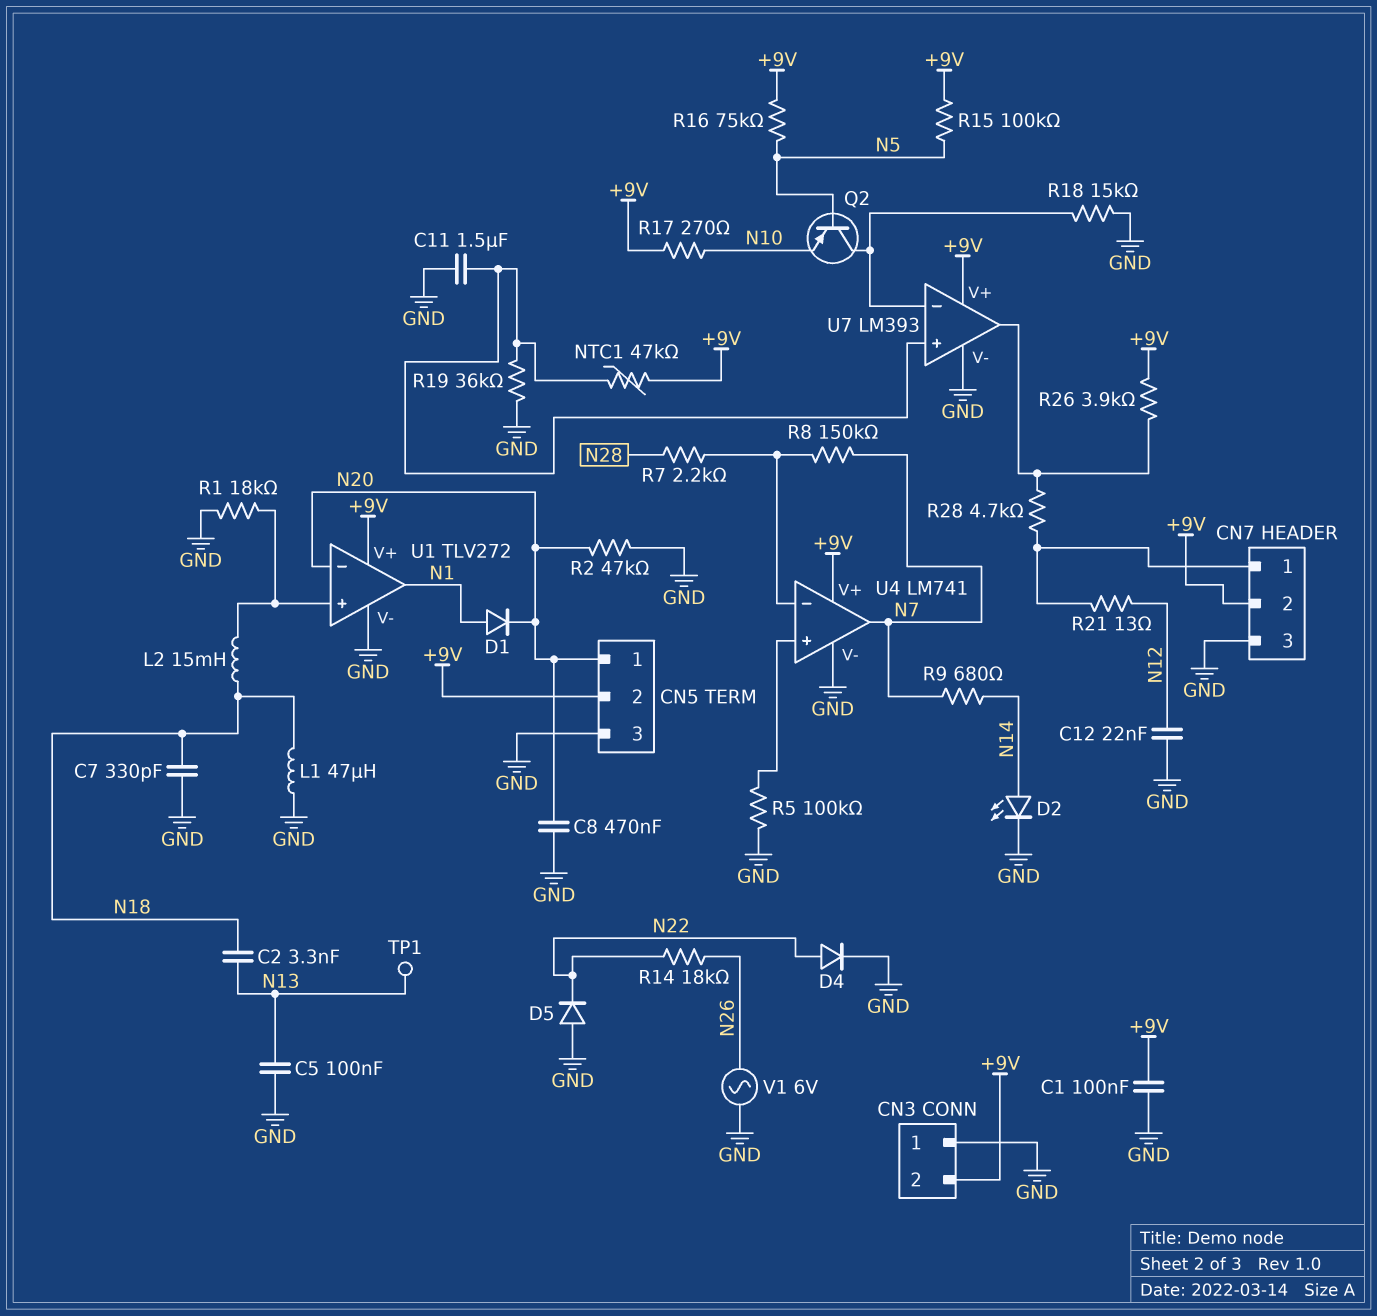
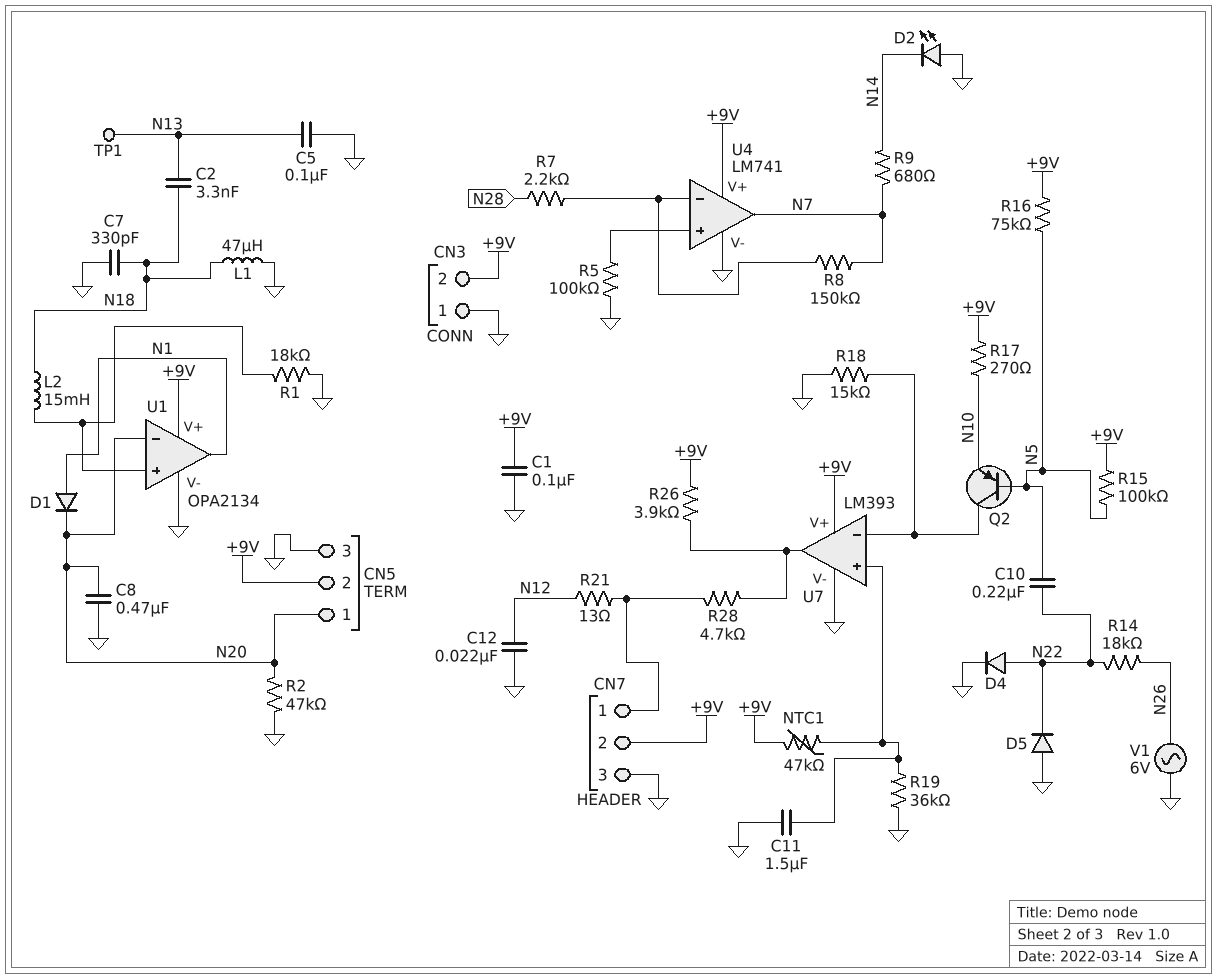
C10: none -> 220nF (N5, N22)
D2: LED (A N14, K GND) -> LED (A GND, K N14)
U1: TLV272 -> OPA2134

